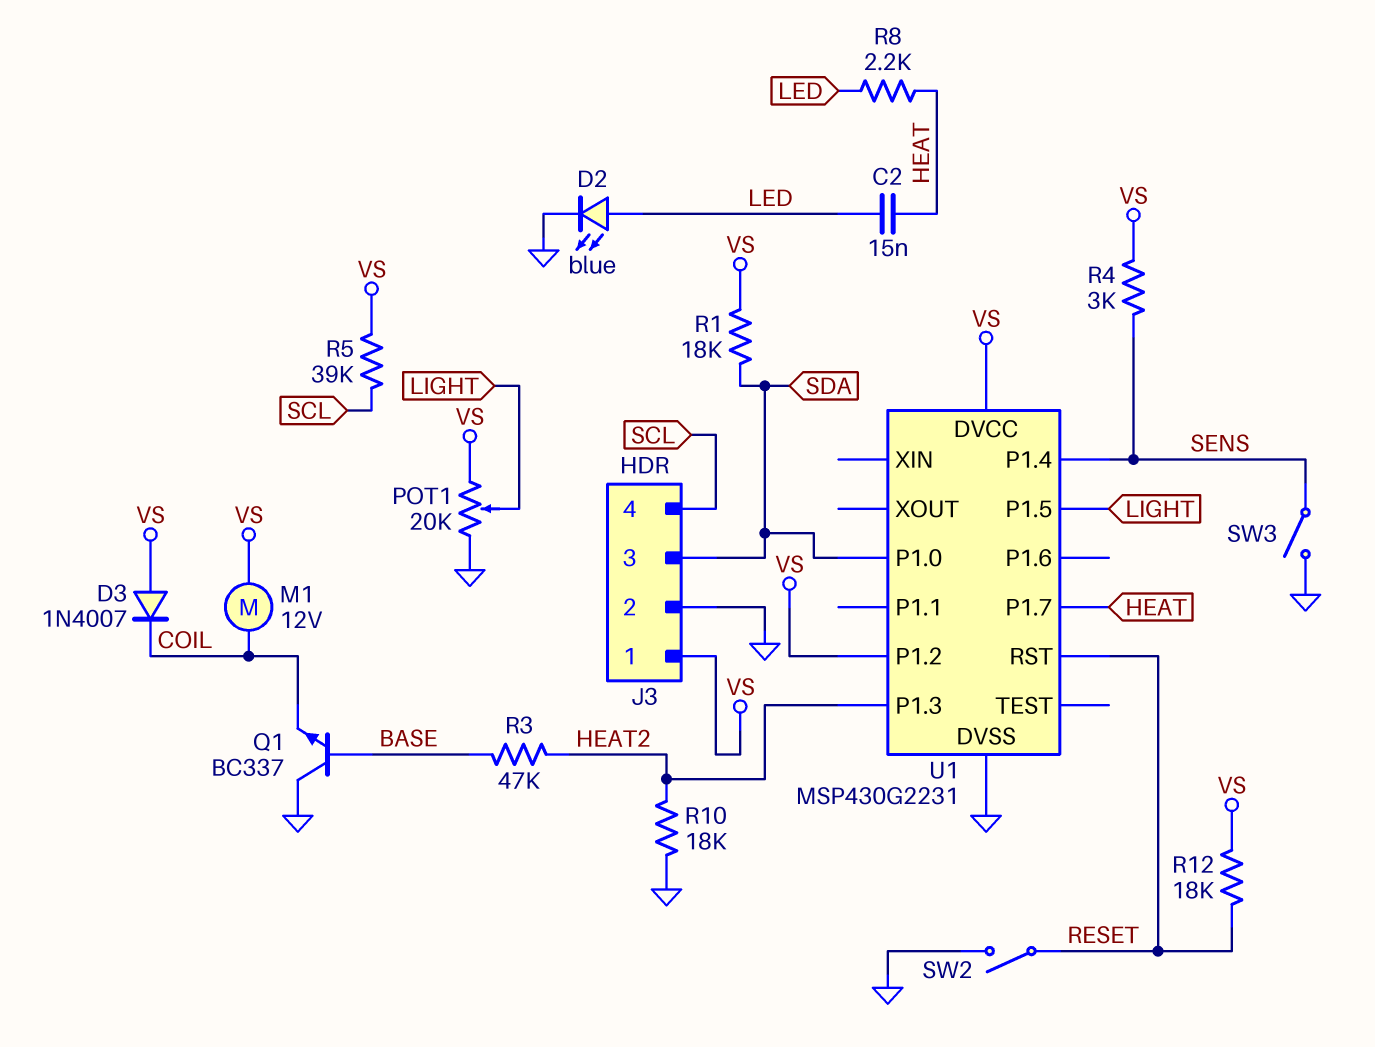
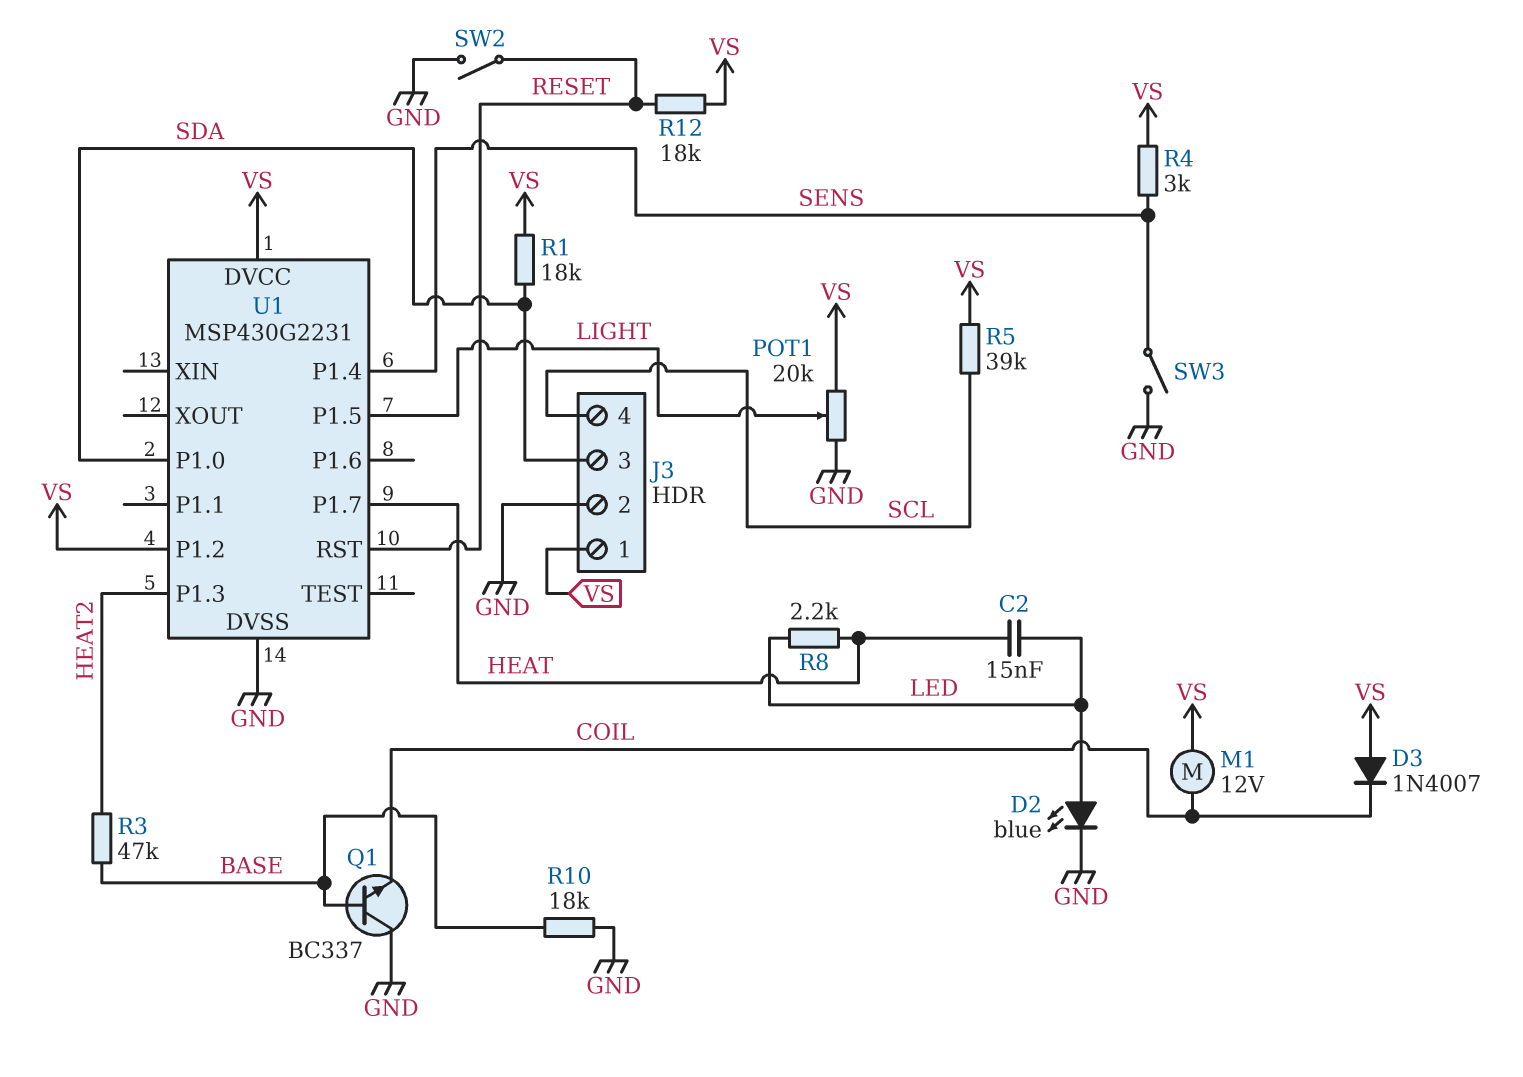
R10: 18k (GND, HEAT2) -> 18k (BASE, GND)

